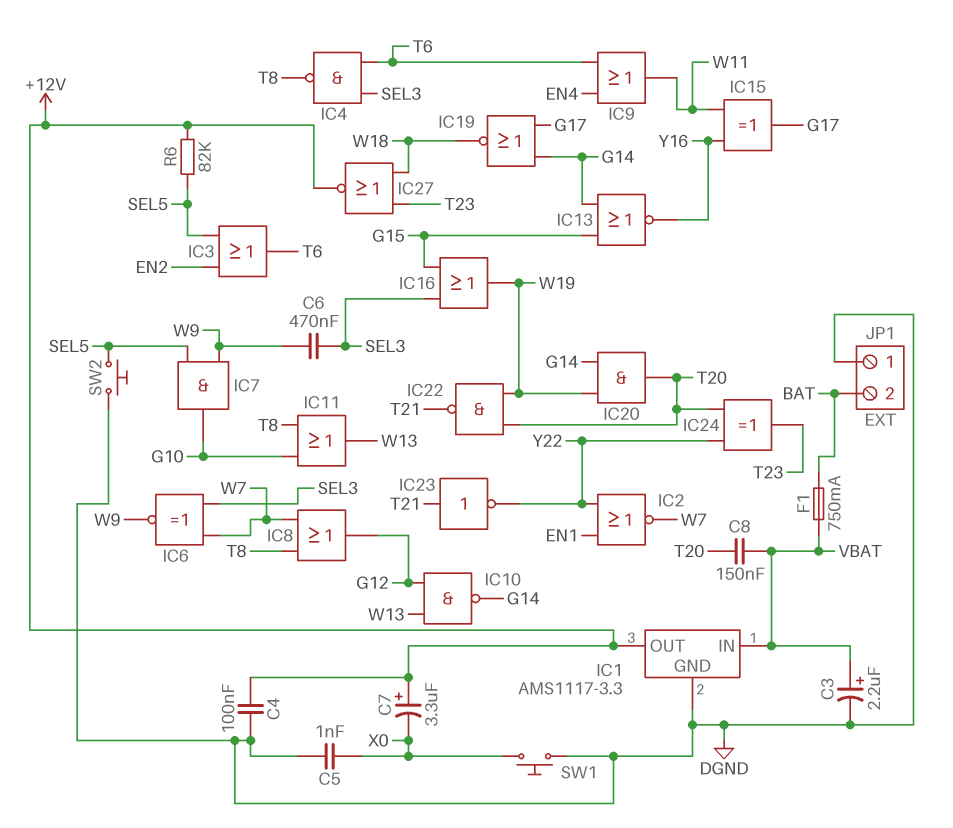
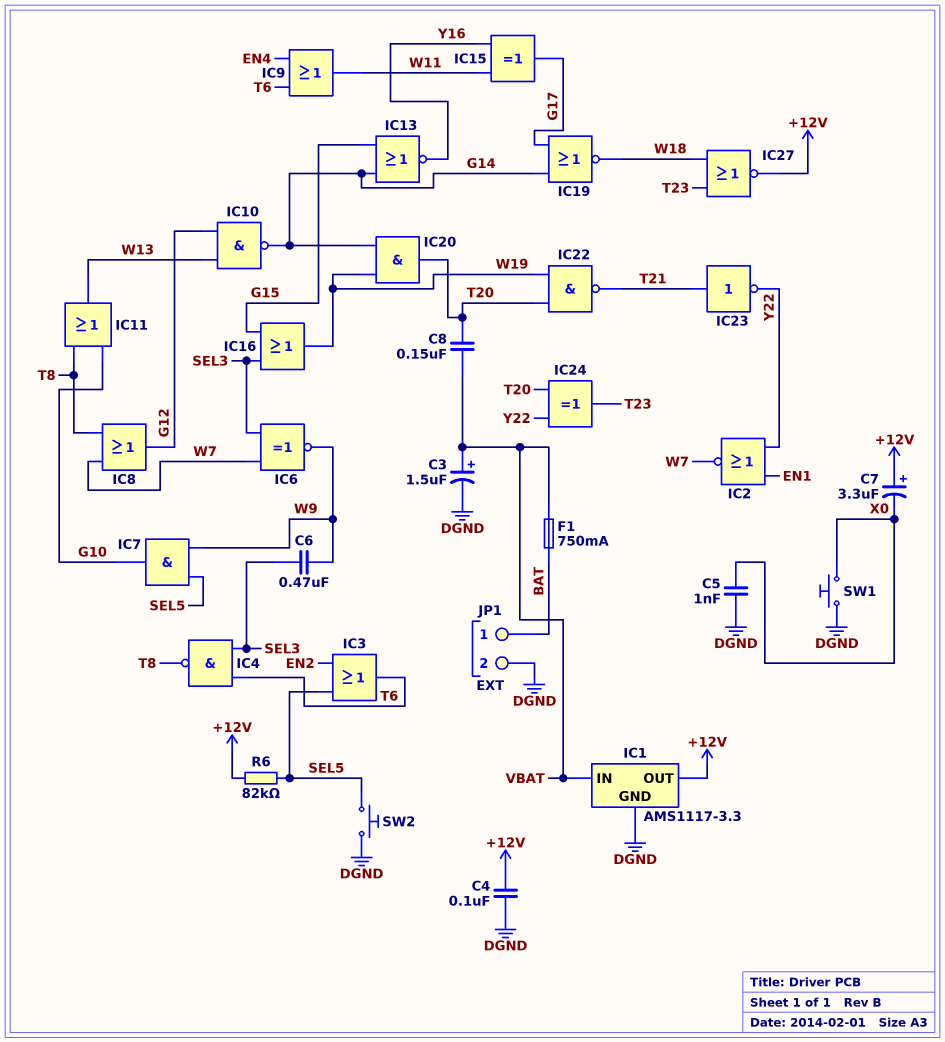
C3: 2.2uF (plus VBAT, minus DGND) -> 1.5uF (plus VBAT, minus DGND)
JP1 pin 1: DGND -> BAT
JP1 pin 2: BAT -> DGND

